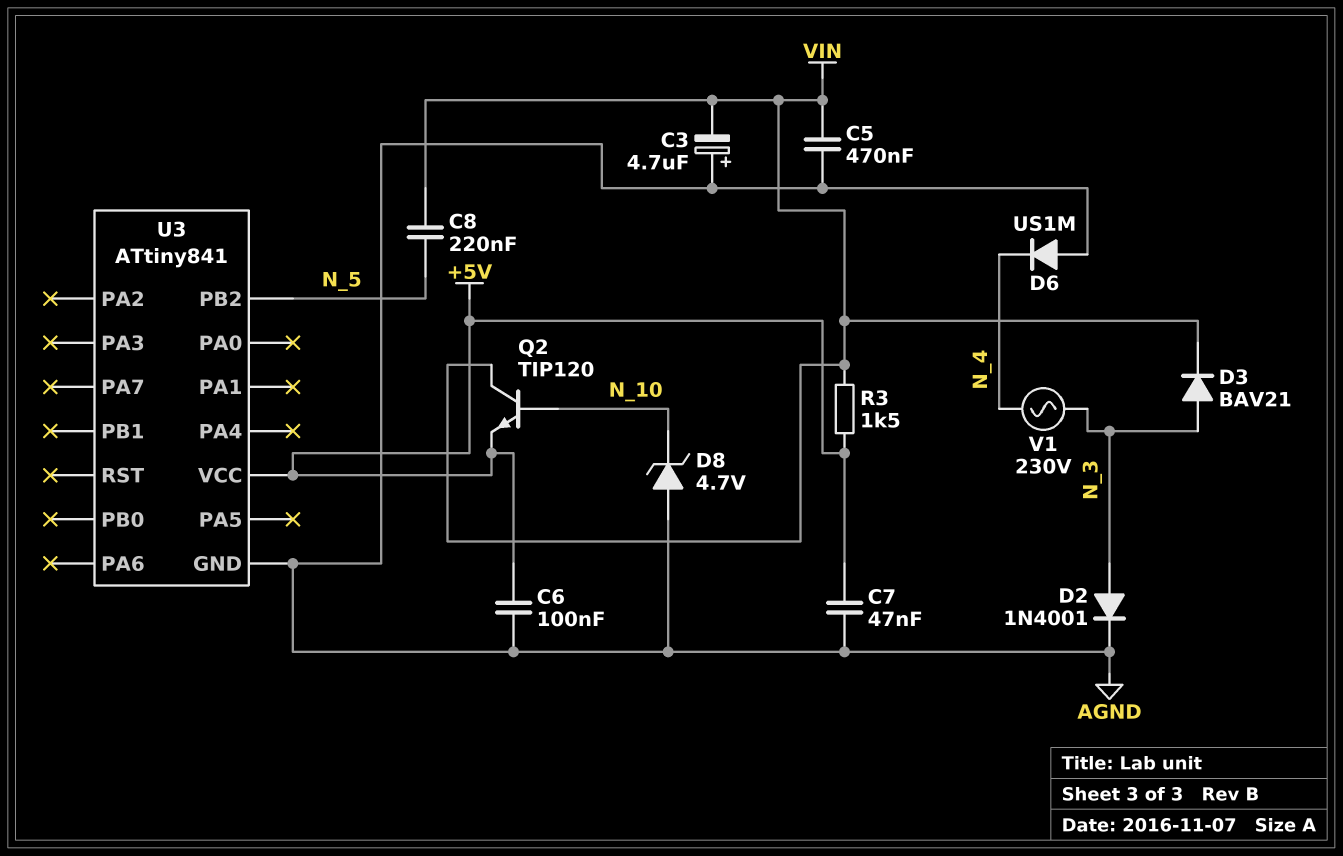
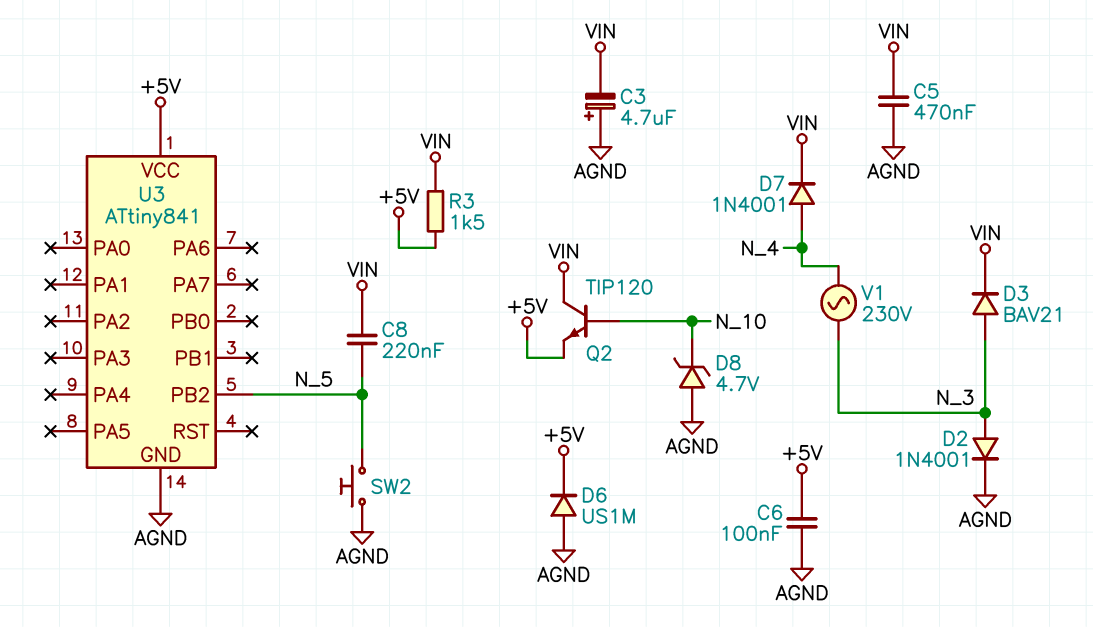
C7: 47nF (+5V, AGND) -> none
D6: diode US1M (A AGND, K N_4) -> diode US1M (A AGND, K +5V)
D7: none -> diode 1N4001 (A N_4, K VIN)
SW2: none -> button (AGND, N_5)

